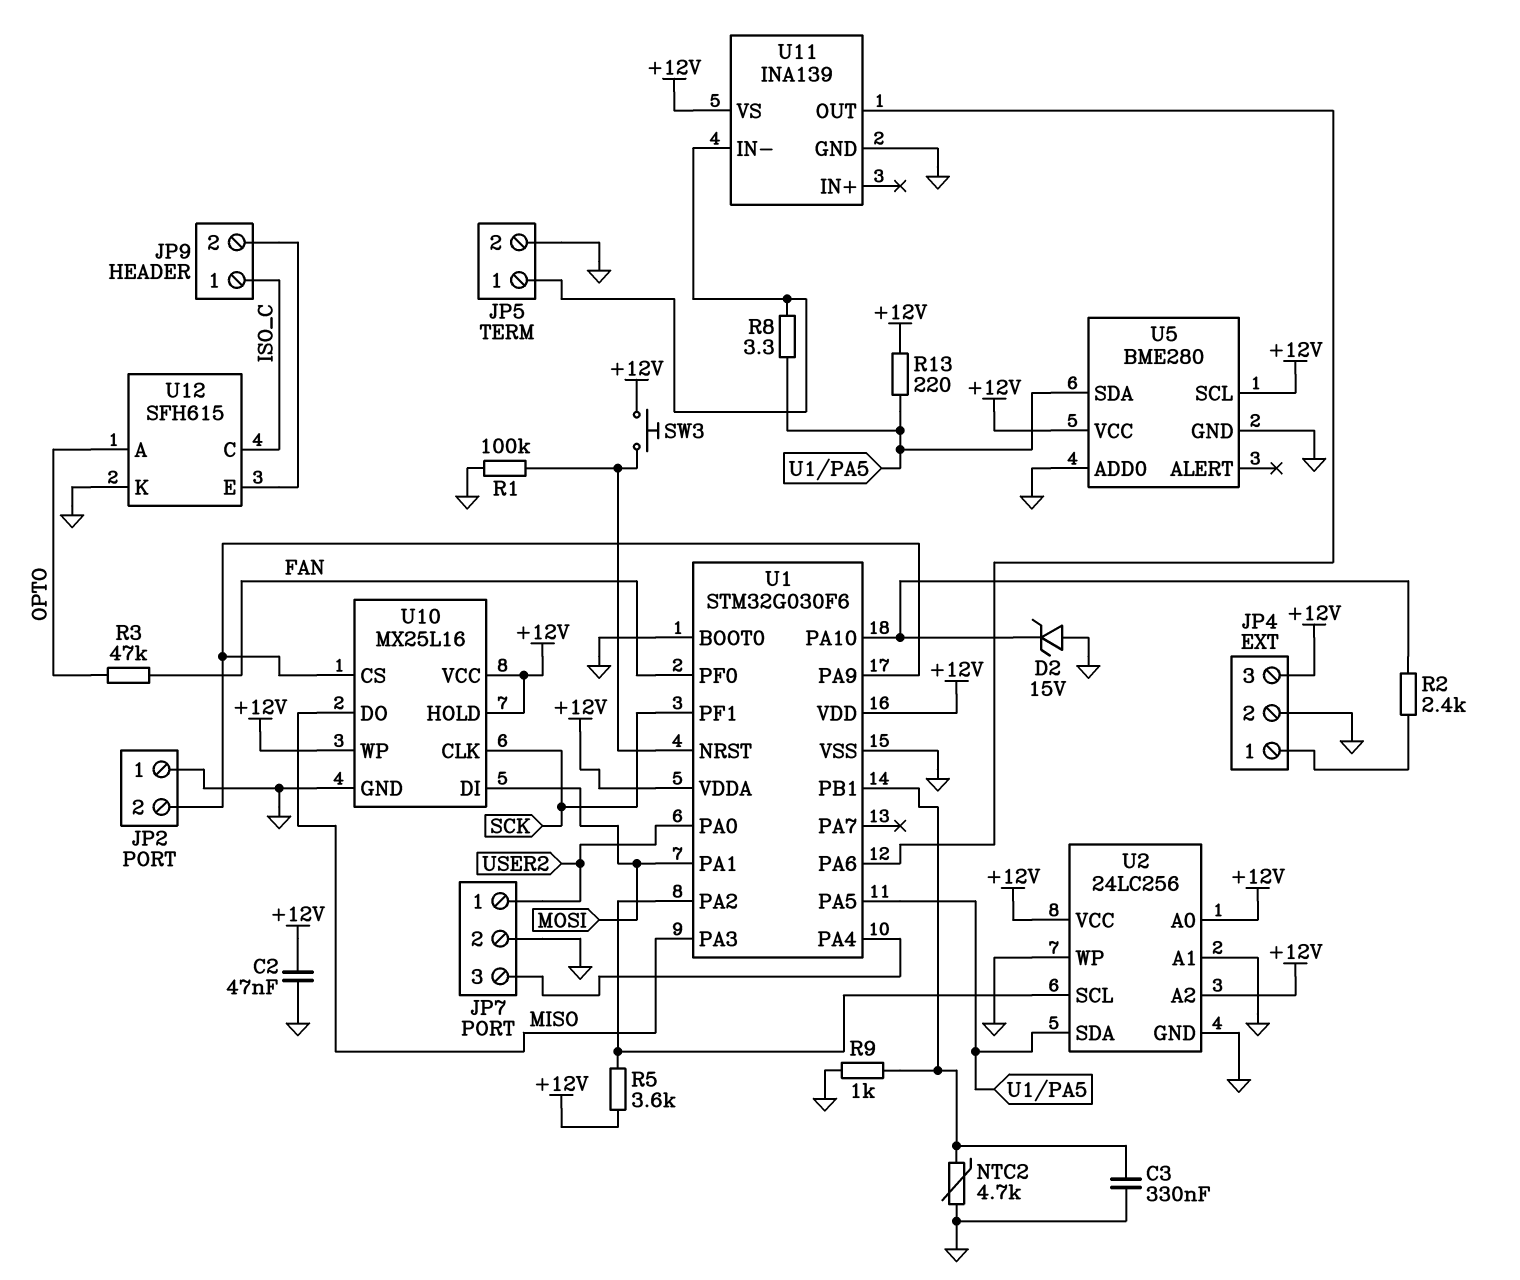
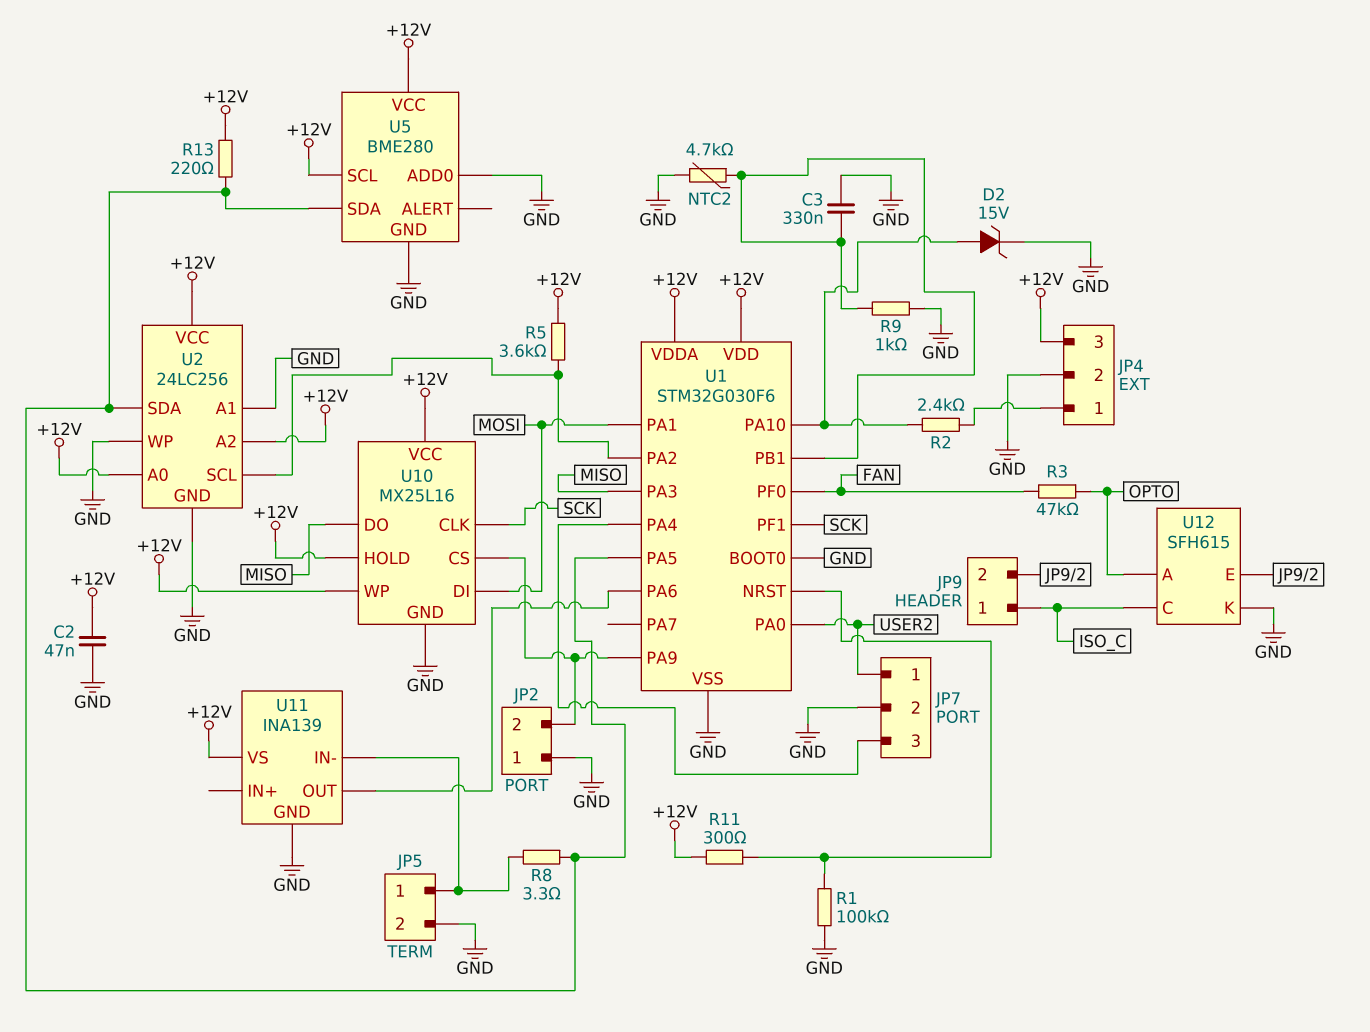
D2: zener 15V (A GND, K U1/PA10) -> zener 15V (A U1/PA10, K GND)
R11: none -> 300 (+12V, U1/NRST)
SW3: button (+12V, U1/NRST) -> none

